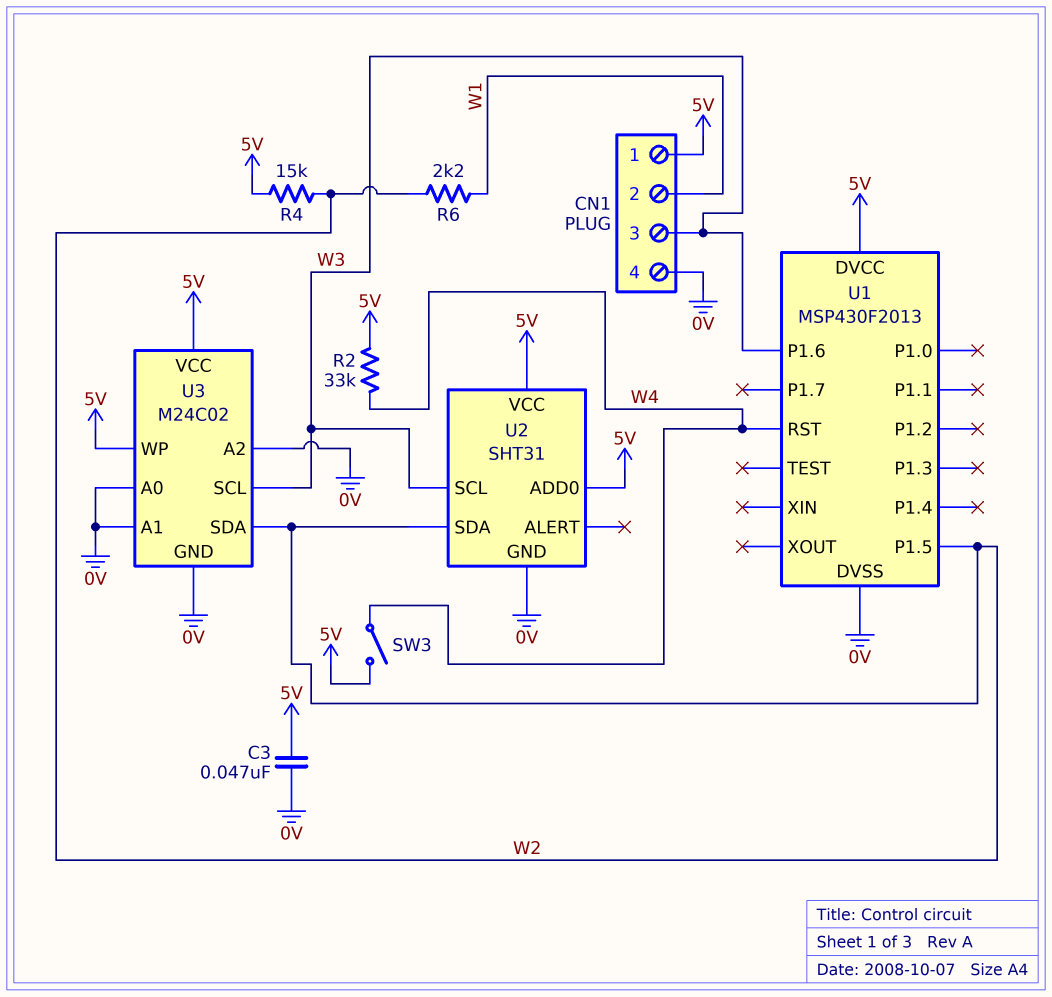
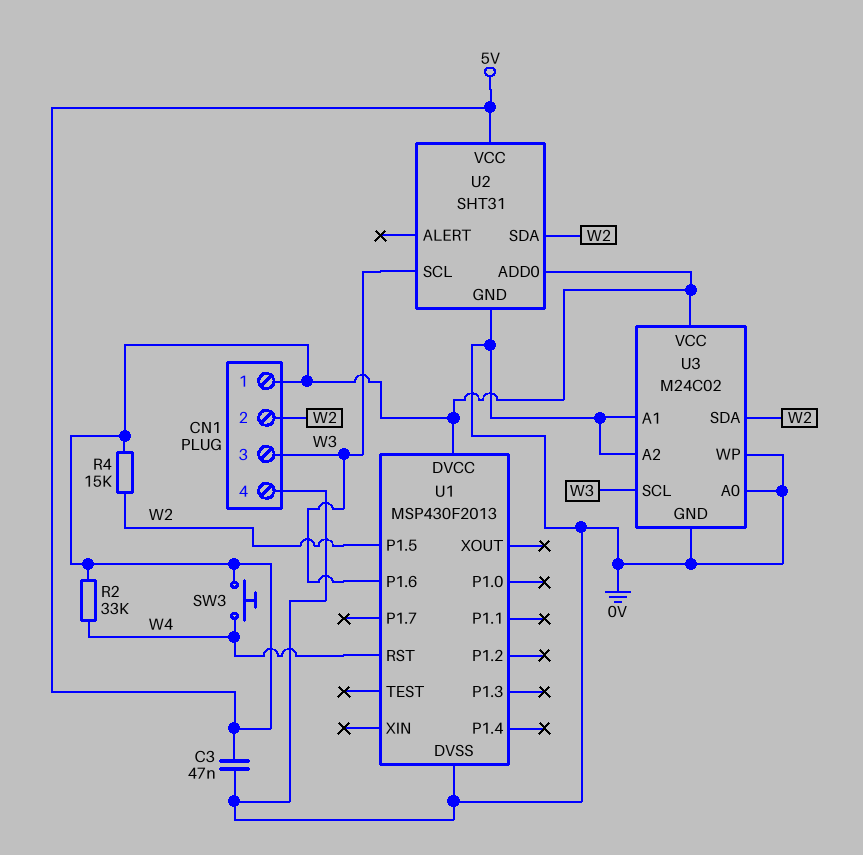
CN1 pin 2: W1 -> W2
R6: 2.2k (W1, W2) -> none
SW3: switch (5V, W4) -> button (5V, W4)
U3 pin WP: 5V -> 0V

